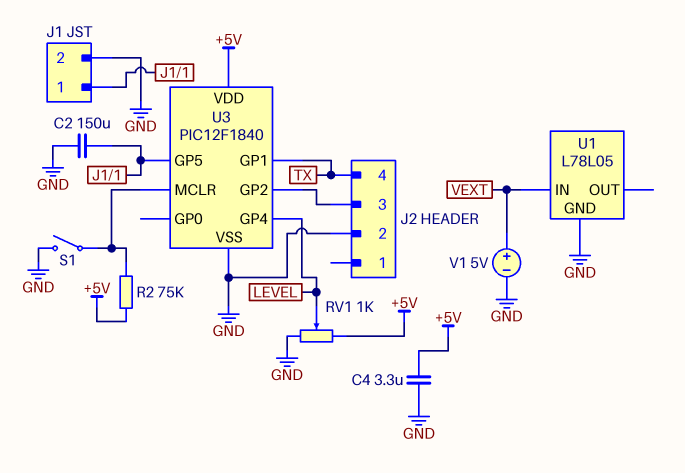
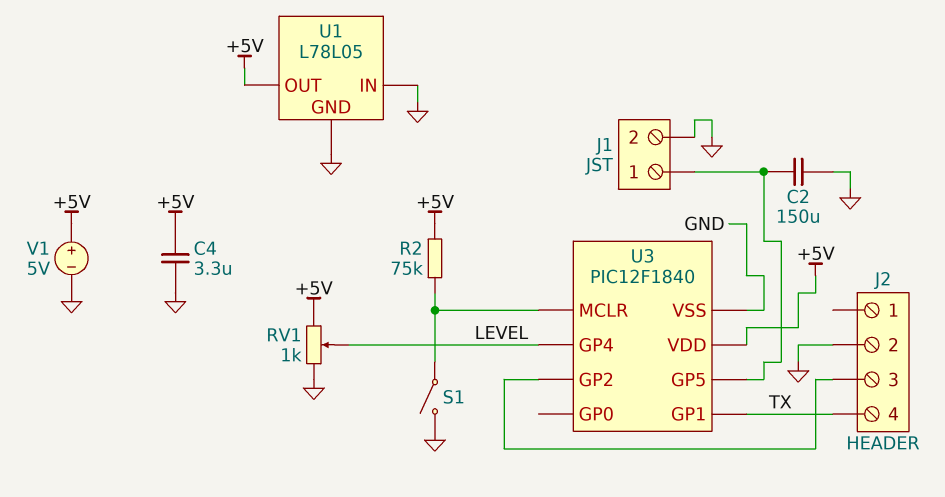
U1 pin IN: VEXT -> GND
U1 pin OUT: none -> +5V
V1: 5V (plus VEXT, minus GND) -> 5V (plus +5V, minus GND)

